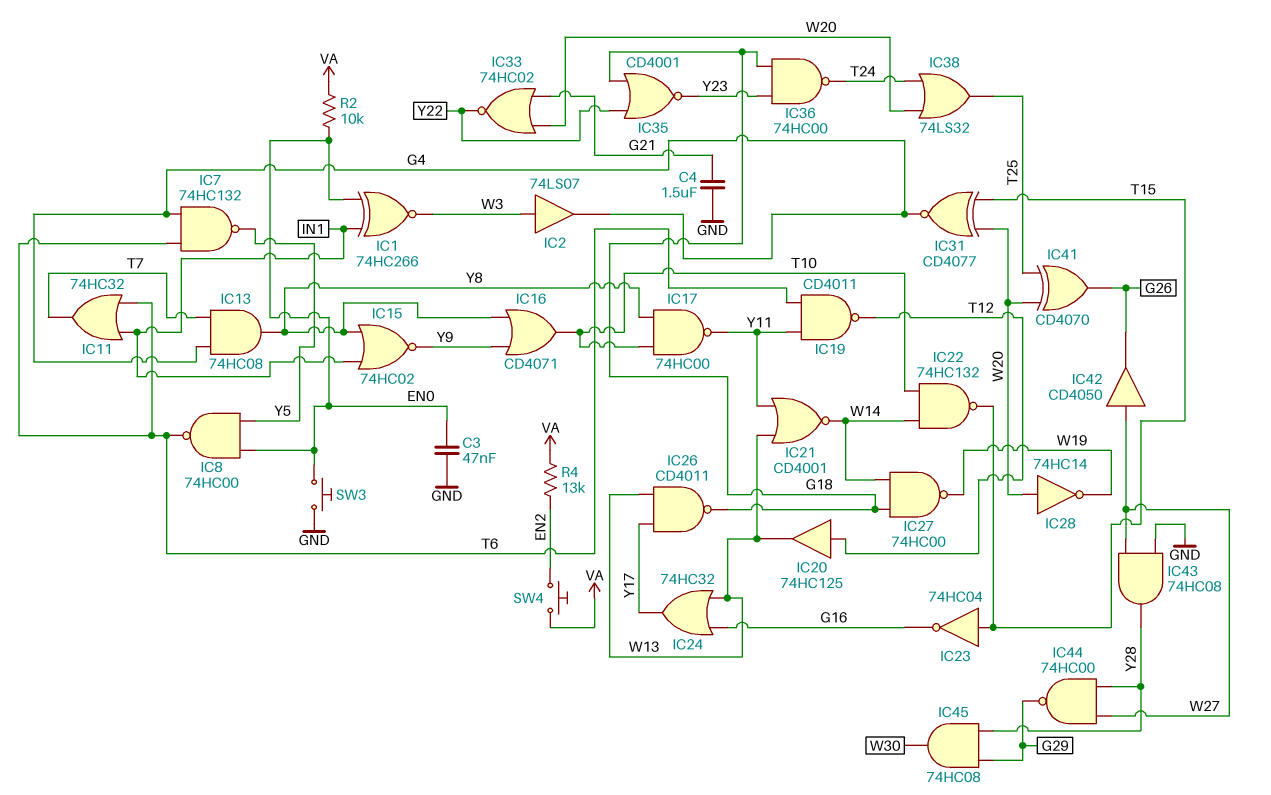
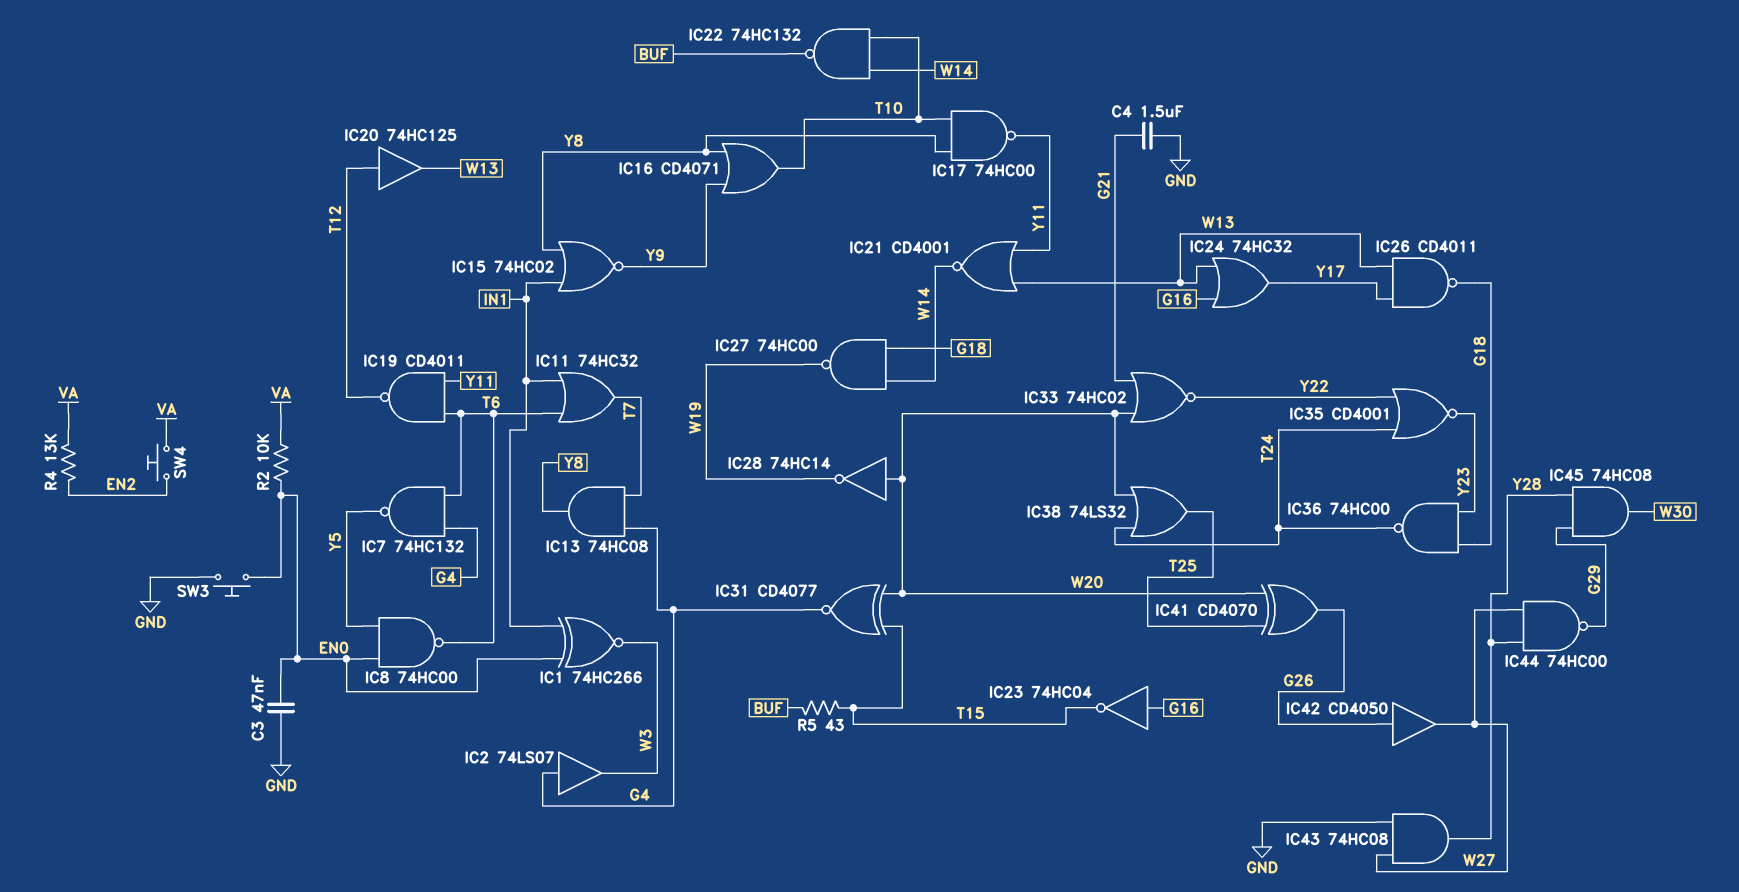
IC2: buffer 74LS07 (in W3, out G4) -> buffer 74LS07 (in G4, out W3)
IC22: NAND 74HC132 (in T10, in W14, out T15) -> NAND 74HC132 (in T10, in W14, out BUF)
IC23: NOT 74HC04 (in T15, out G16) -> NOT 74HC04 (in G16, out T15)
IC35: NOR CD4001 (in G18, in Y22, out Y23) -> NOR CD4001 (in T24, in Y22, out Y23)
IC42: buffer CD4050 (in W27, out G26) -> buffer CD4050 (in G26, out W27)
R5: none -> 43 (BUF, T15)

